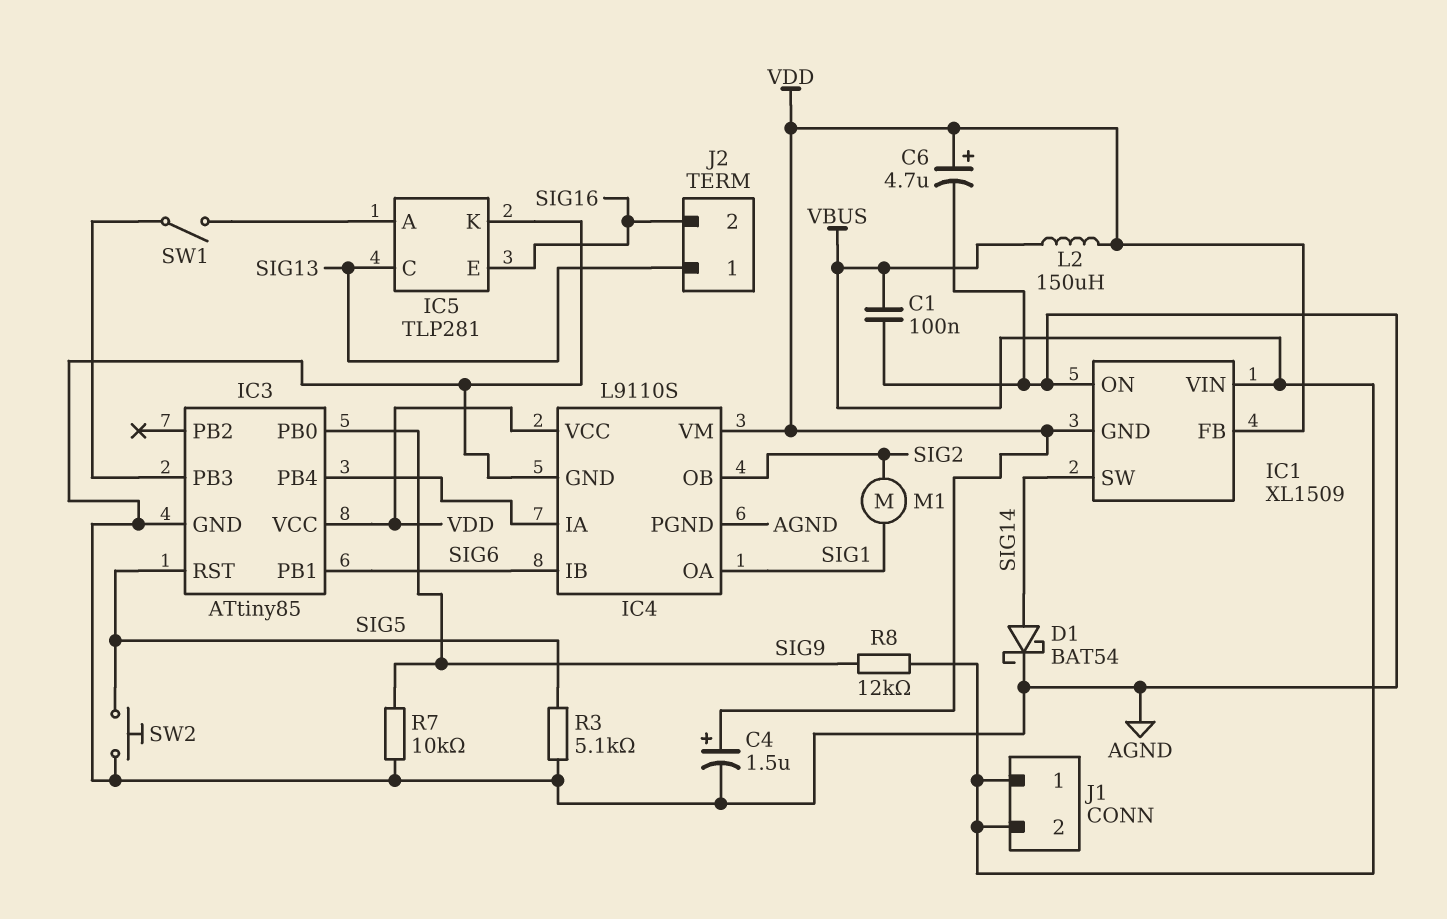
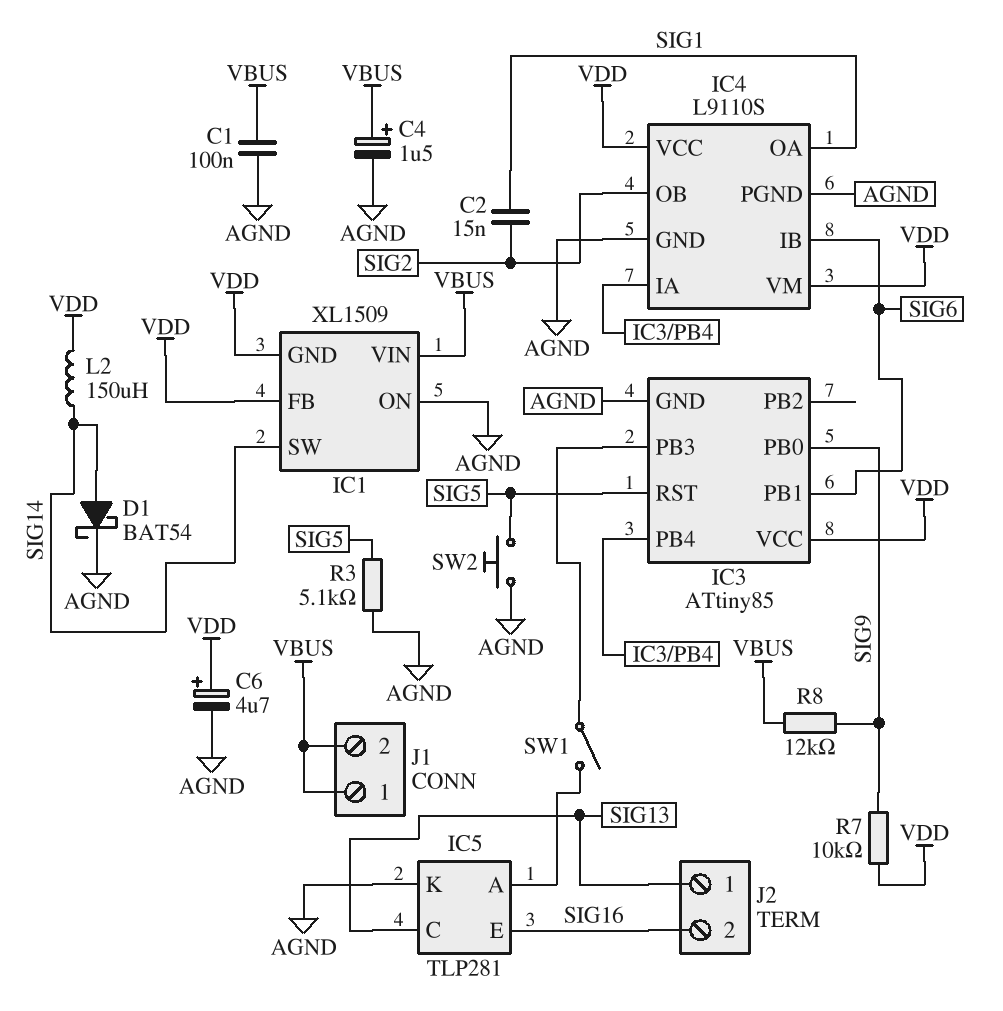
C2: none -> 15nF (SIG1, SIG2)
C4: 1.5uF (plus VDD, minus AGND) -> 1.5uF (plus VBUS, minus AGND)
L2: 150uH (VBUS, VDD) -> 150uH (SIG14, VDD)
M1: motor (SIG1, SIG2) -> none
R7: 10k (AGND, SIG9) -> 10k (SIG9, VDD)

